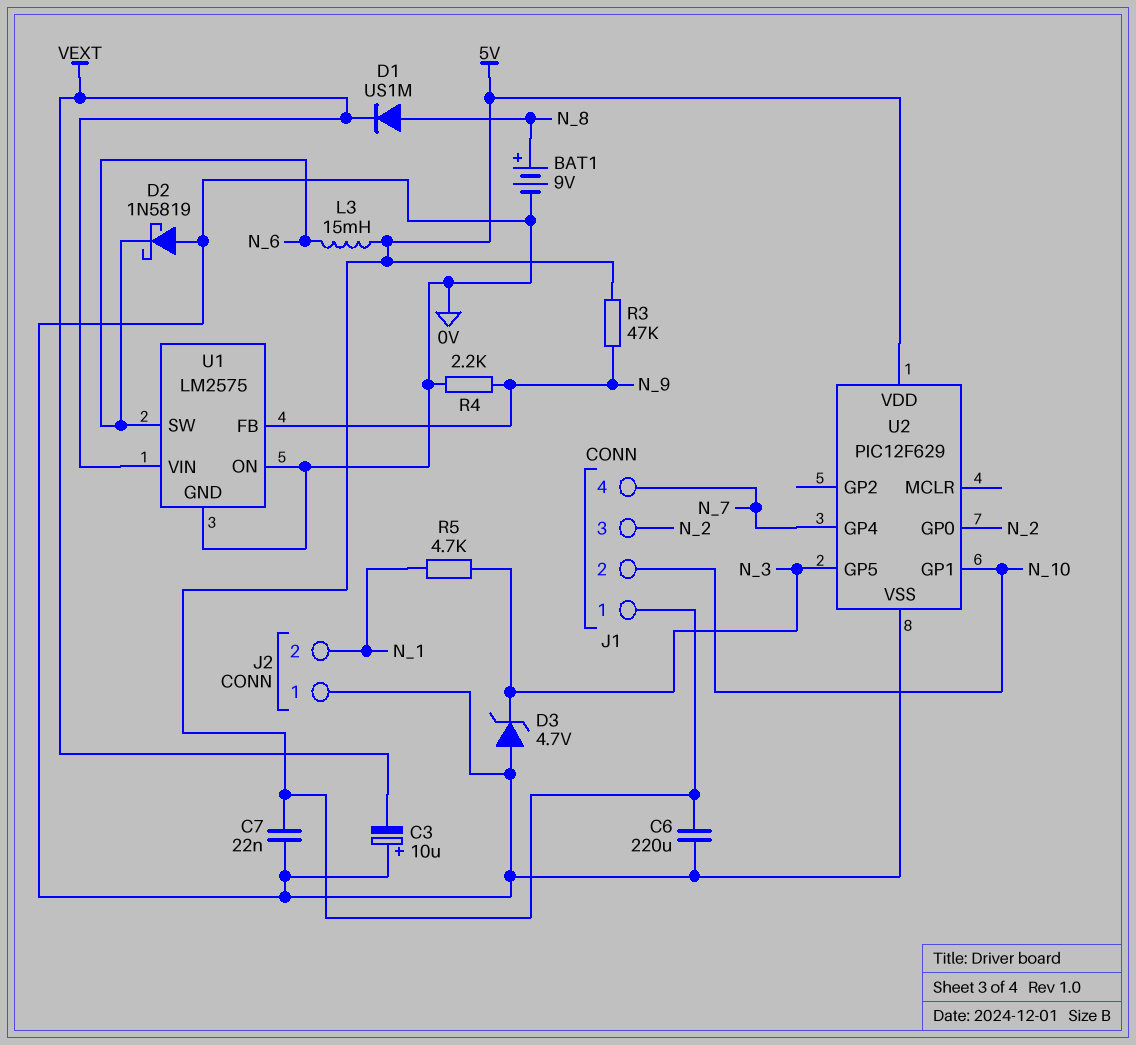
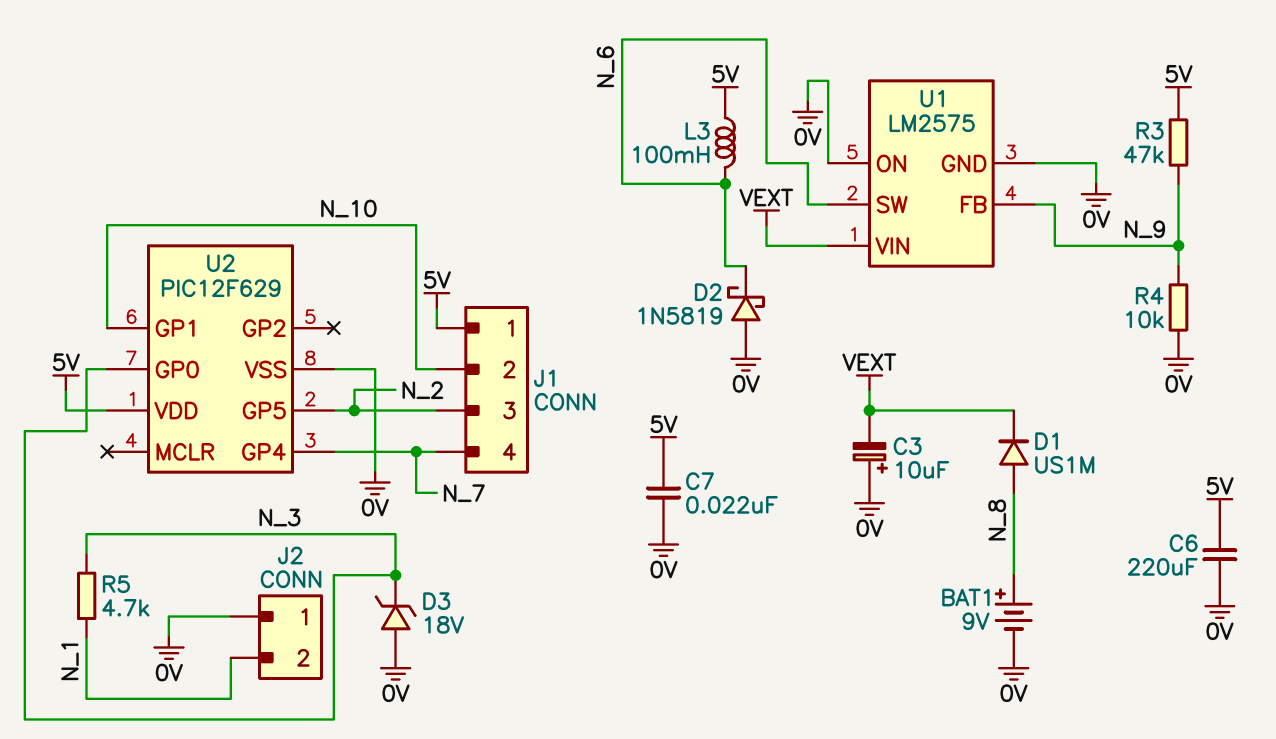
D3: zener 4.7V (A 0V, K N_3) -> zener 18V (A 0V, K N_3)
L3: 15mH (5V, N_6) -> 100mH (5V, N_6)
R4: 2.2k (0V, N_9) -> 10k (0V, N_9)
U2 pin GP0: N_2 -> N_3
U2 pin GP5: N_3 -> N_2

